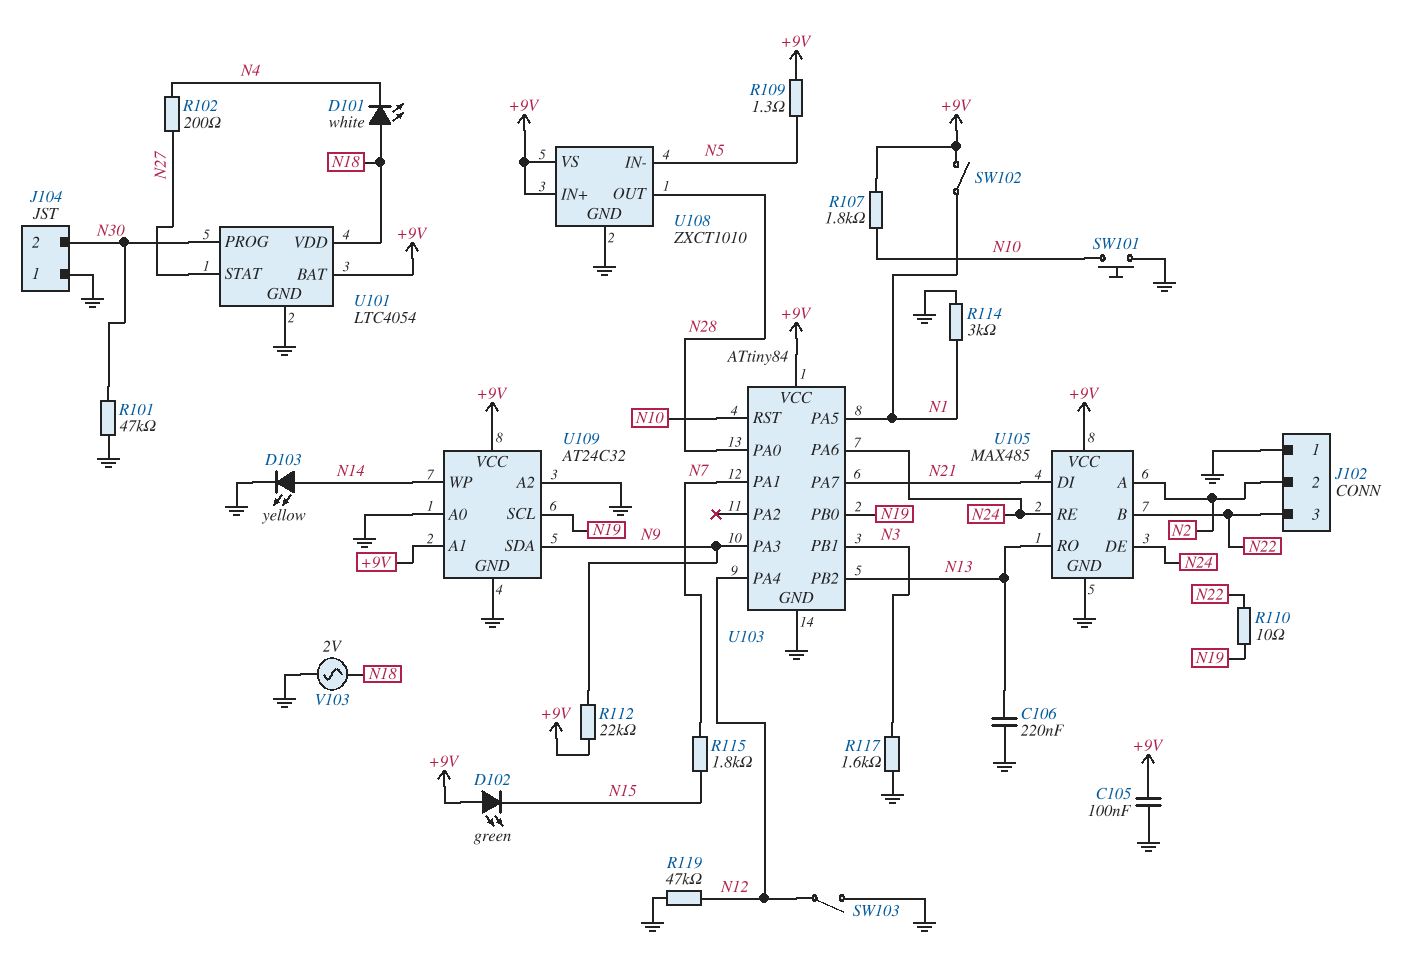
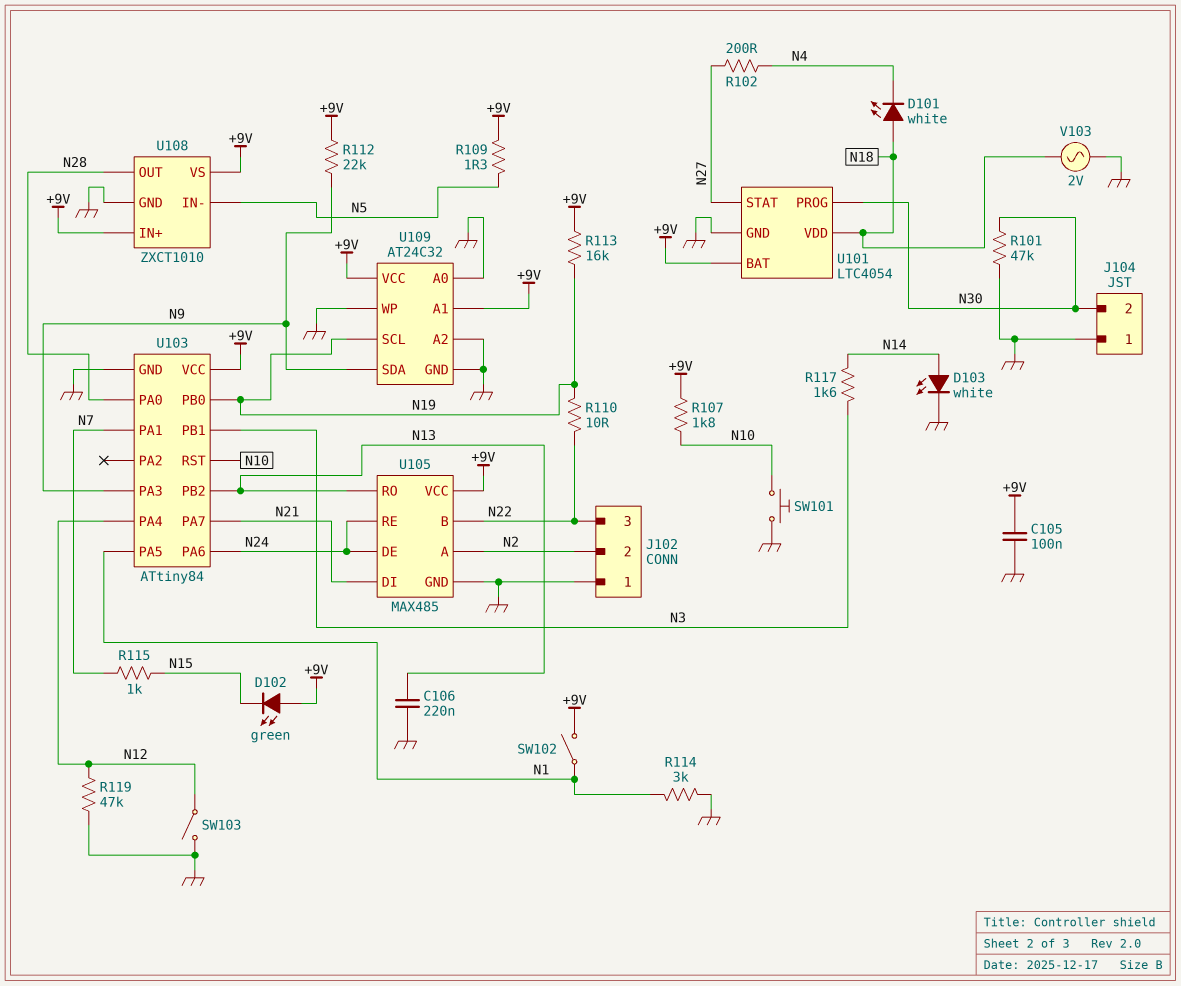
D103: LED yellow (A N14, K GND) -> LED white (A N14, K GND)
R113: none -> 16k (+9V, N19)
R115: 1.8k (N7, N15) -> 1k (N7, N15)
R117: 1.6k (GND, N3) -> 1.6k (N3, N14)
U109 pin WP: N14 -> GND

